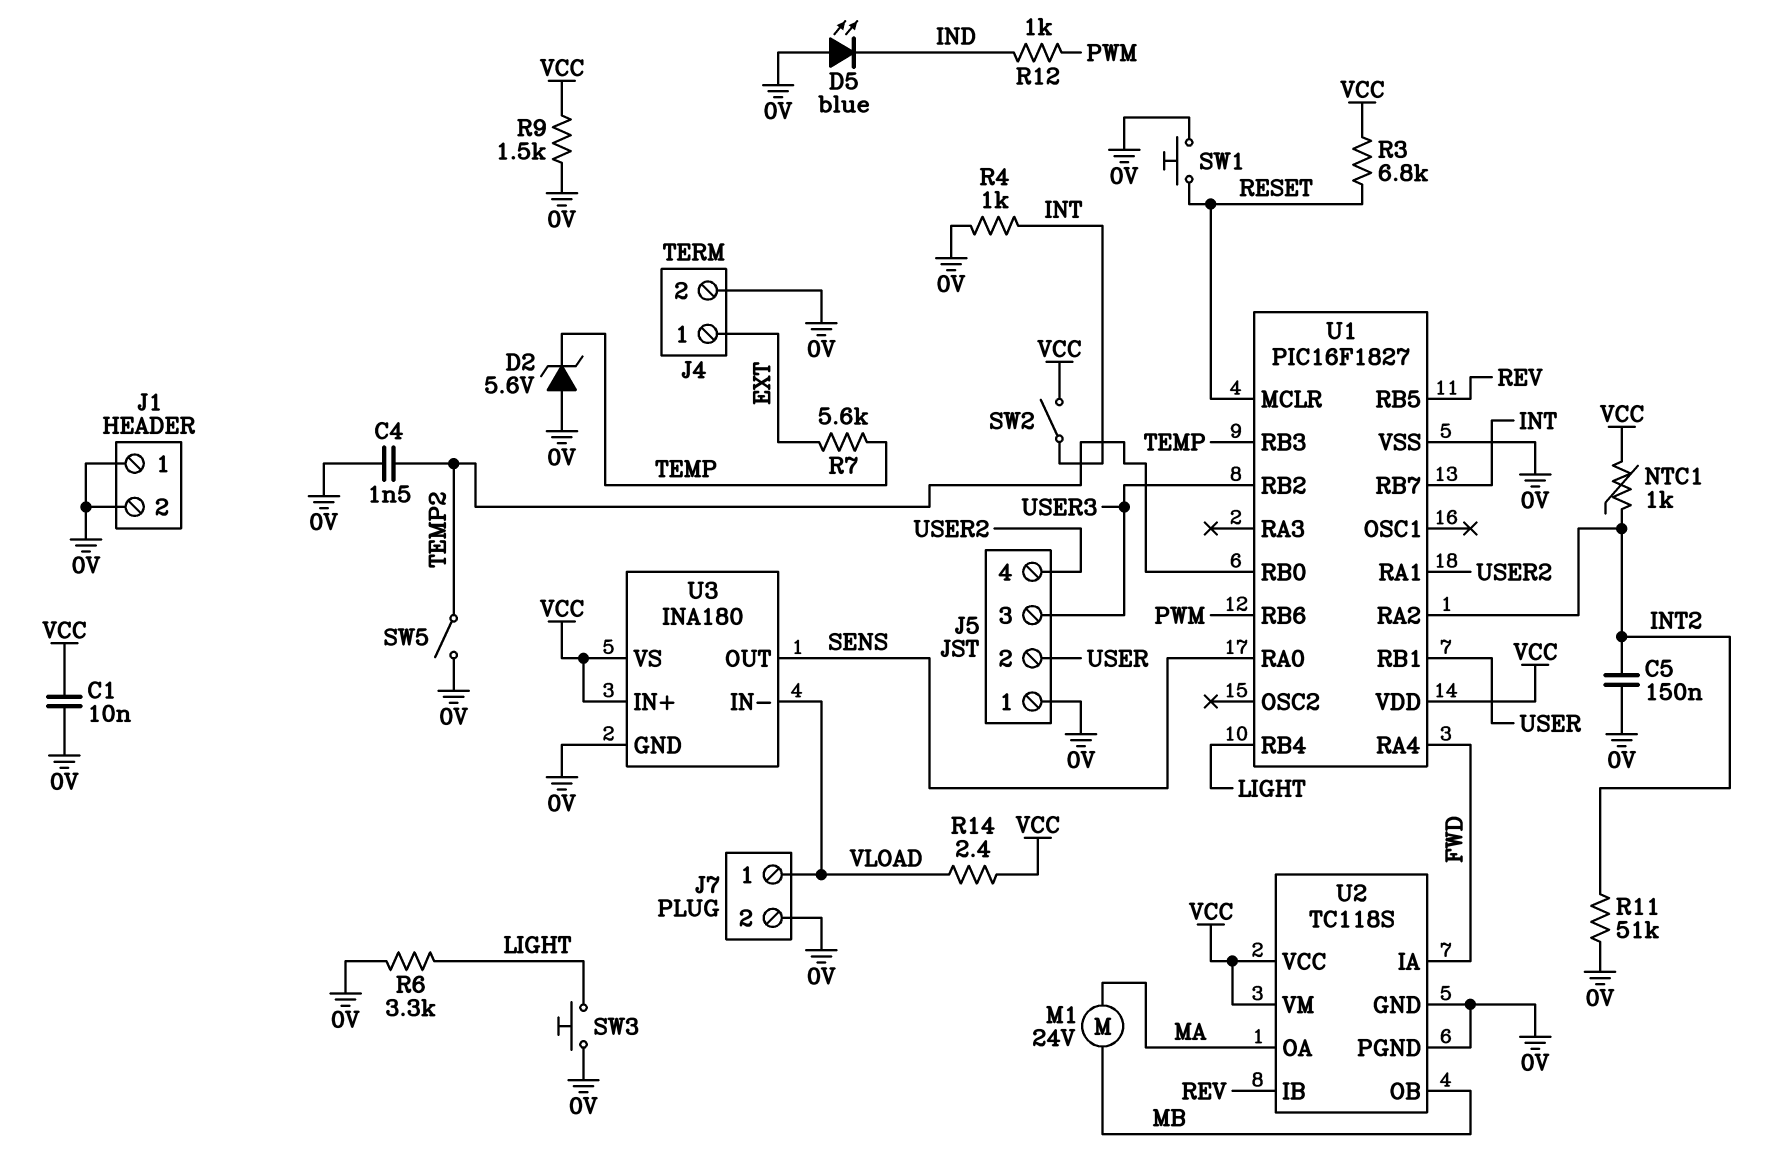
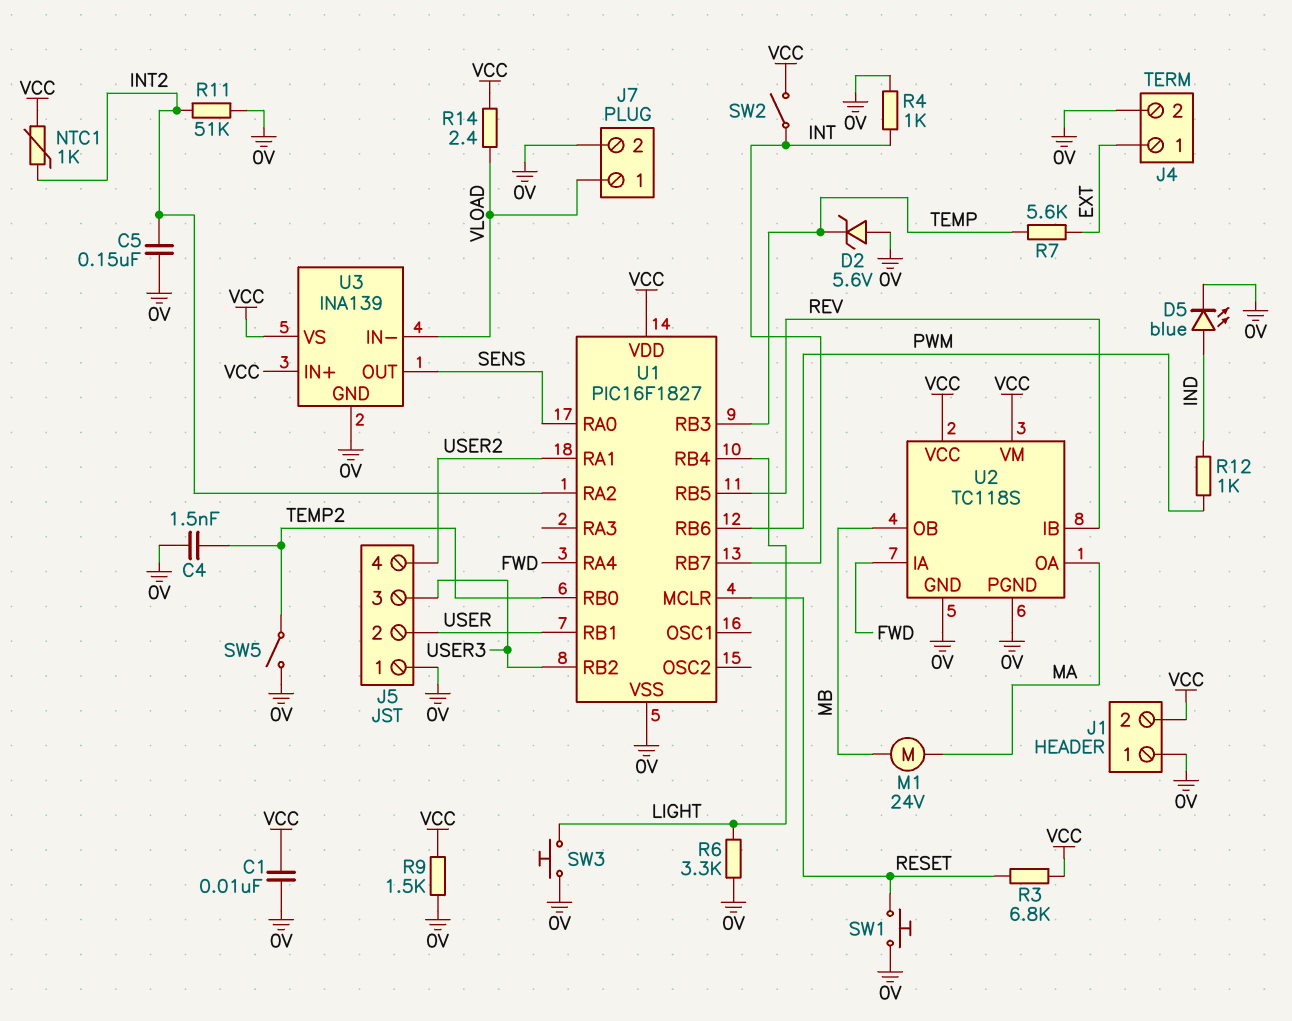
D5: LED blue (A 0V, K IND) -> LED blue (A IND, K 0V)
J1 pin 2: 0V -> VCC
U3: INA180 -> INA139

